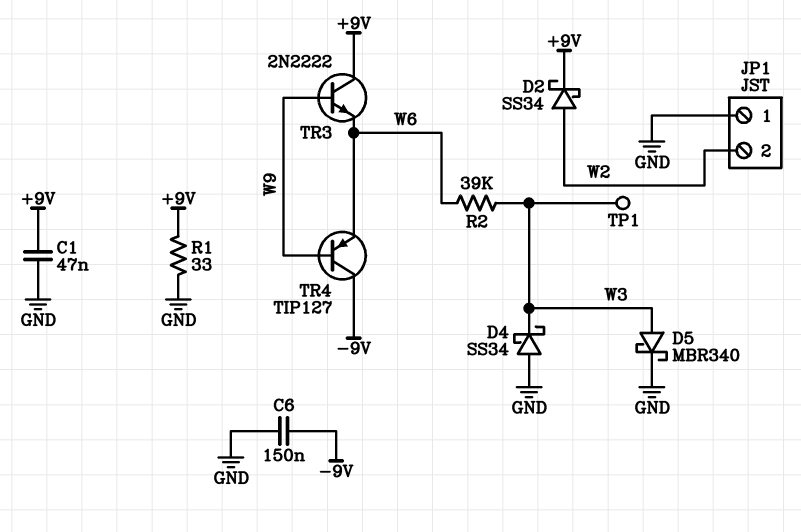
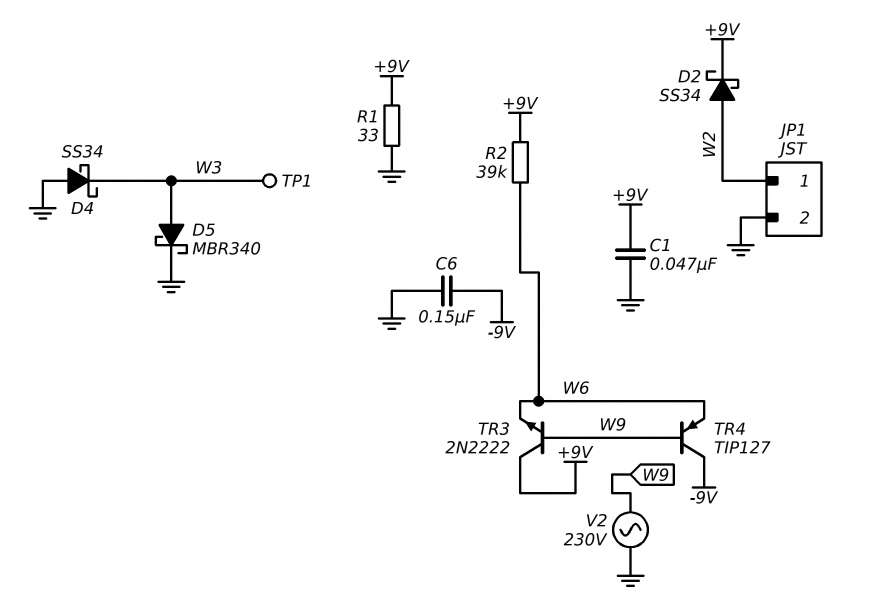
JP1 pin 1: GND -> W2
JP1 pin 2: W2 -> GND
R2: 39k (W3, W6) -> 39k (+9V, W6)
V2: none -> AC 230V (GND, W9)

